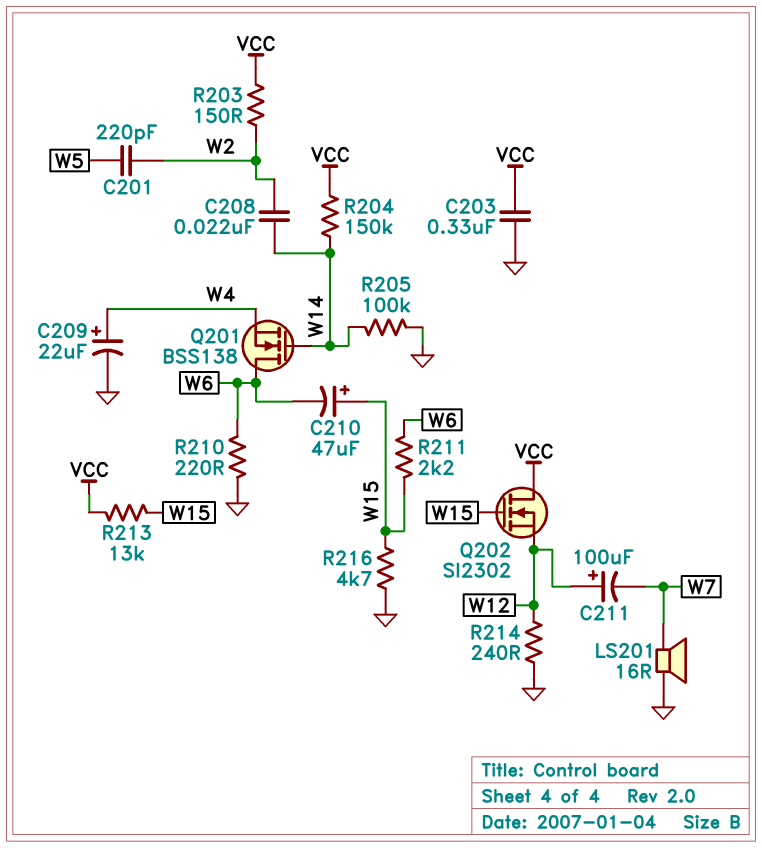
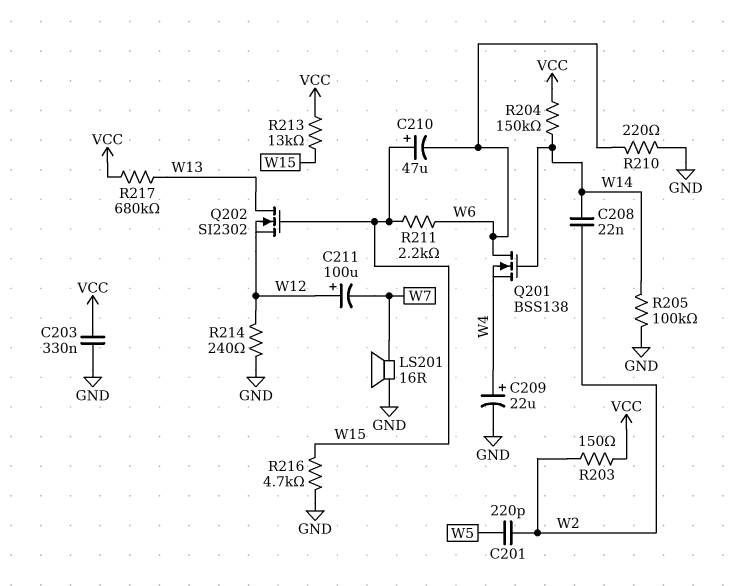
Q202: NMOS SI2302 (G W15, D VCC, S W12) -> NMOS SI2302 (G W15, D W13, S W12)
R217: none -> 680k (VCC, W13)

